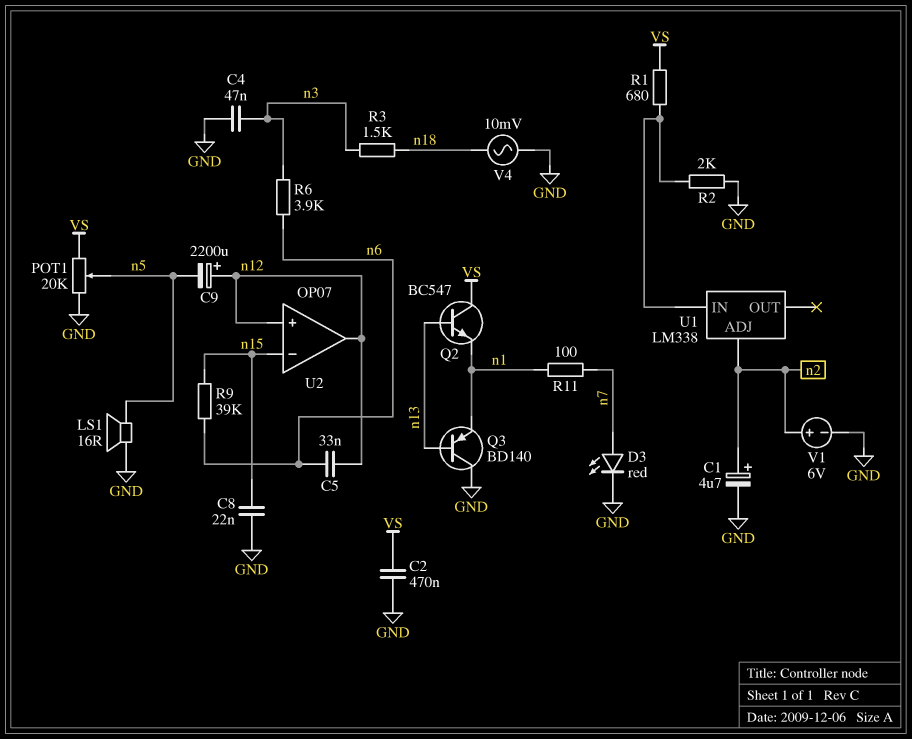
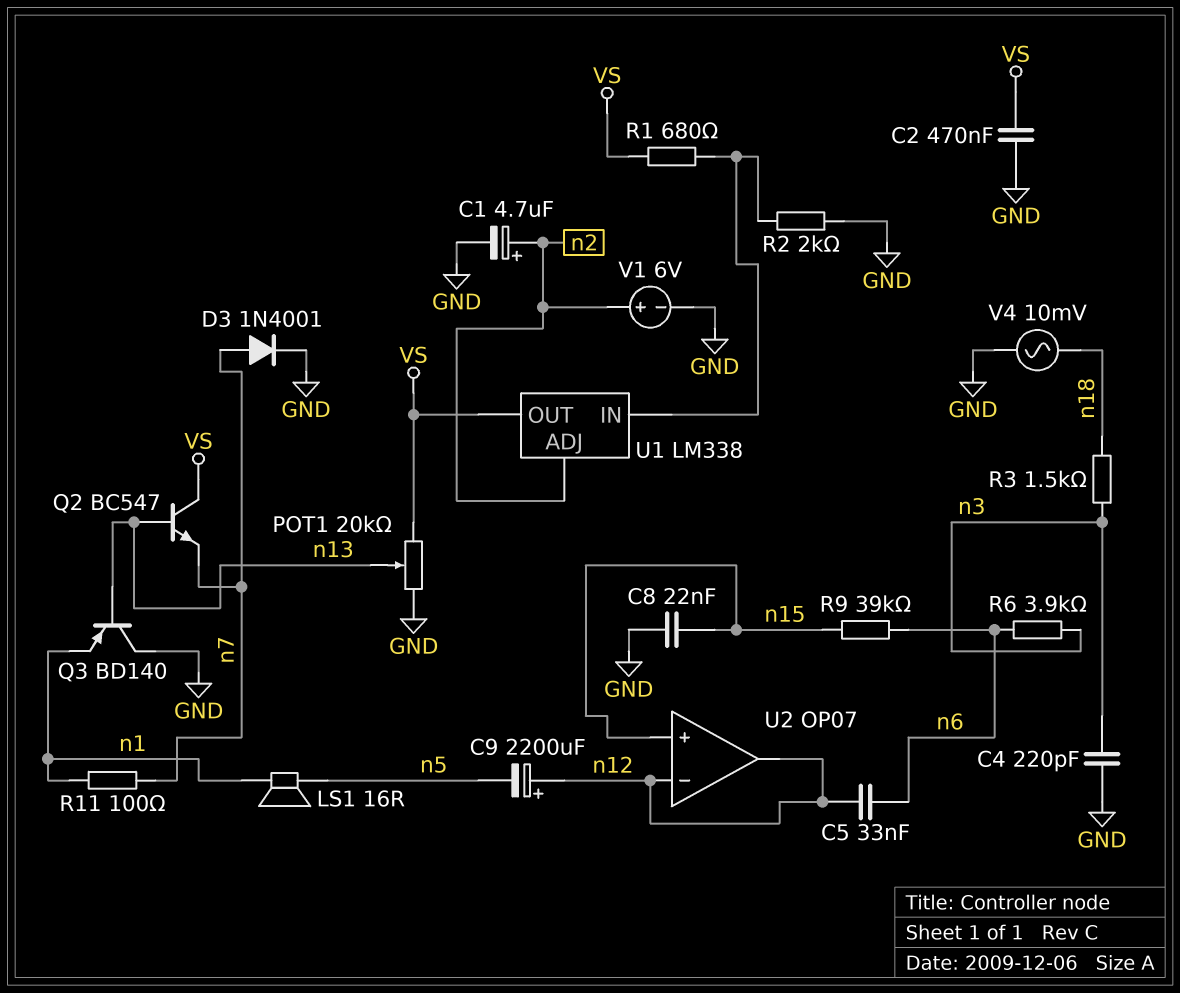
C4: 47nF (GND, n3) -> 220pF (GND, n3)
D3: LED red (A n7, K GND) -> diode 1N4001 (A n7, K GND)
LS1: speaker 16R (GND, n5) -> speaker 16R (n1, n5)
POT1: 20k (GND, VS, wiper n5) -> 20k (GND, VS, wiper n13)
Q2: NPN BC547 (B n13, C VS, E n1) -> NPN BC547 (B n13, C VS, E n7)
U1 pin OUT: none -> VS
U2 pin in+: n12 -> n15
U2 pin in-: n15 -> n12

